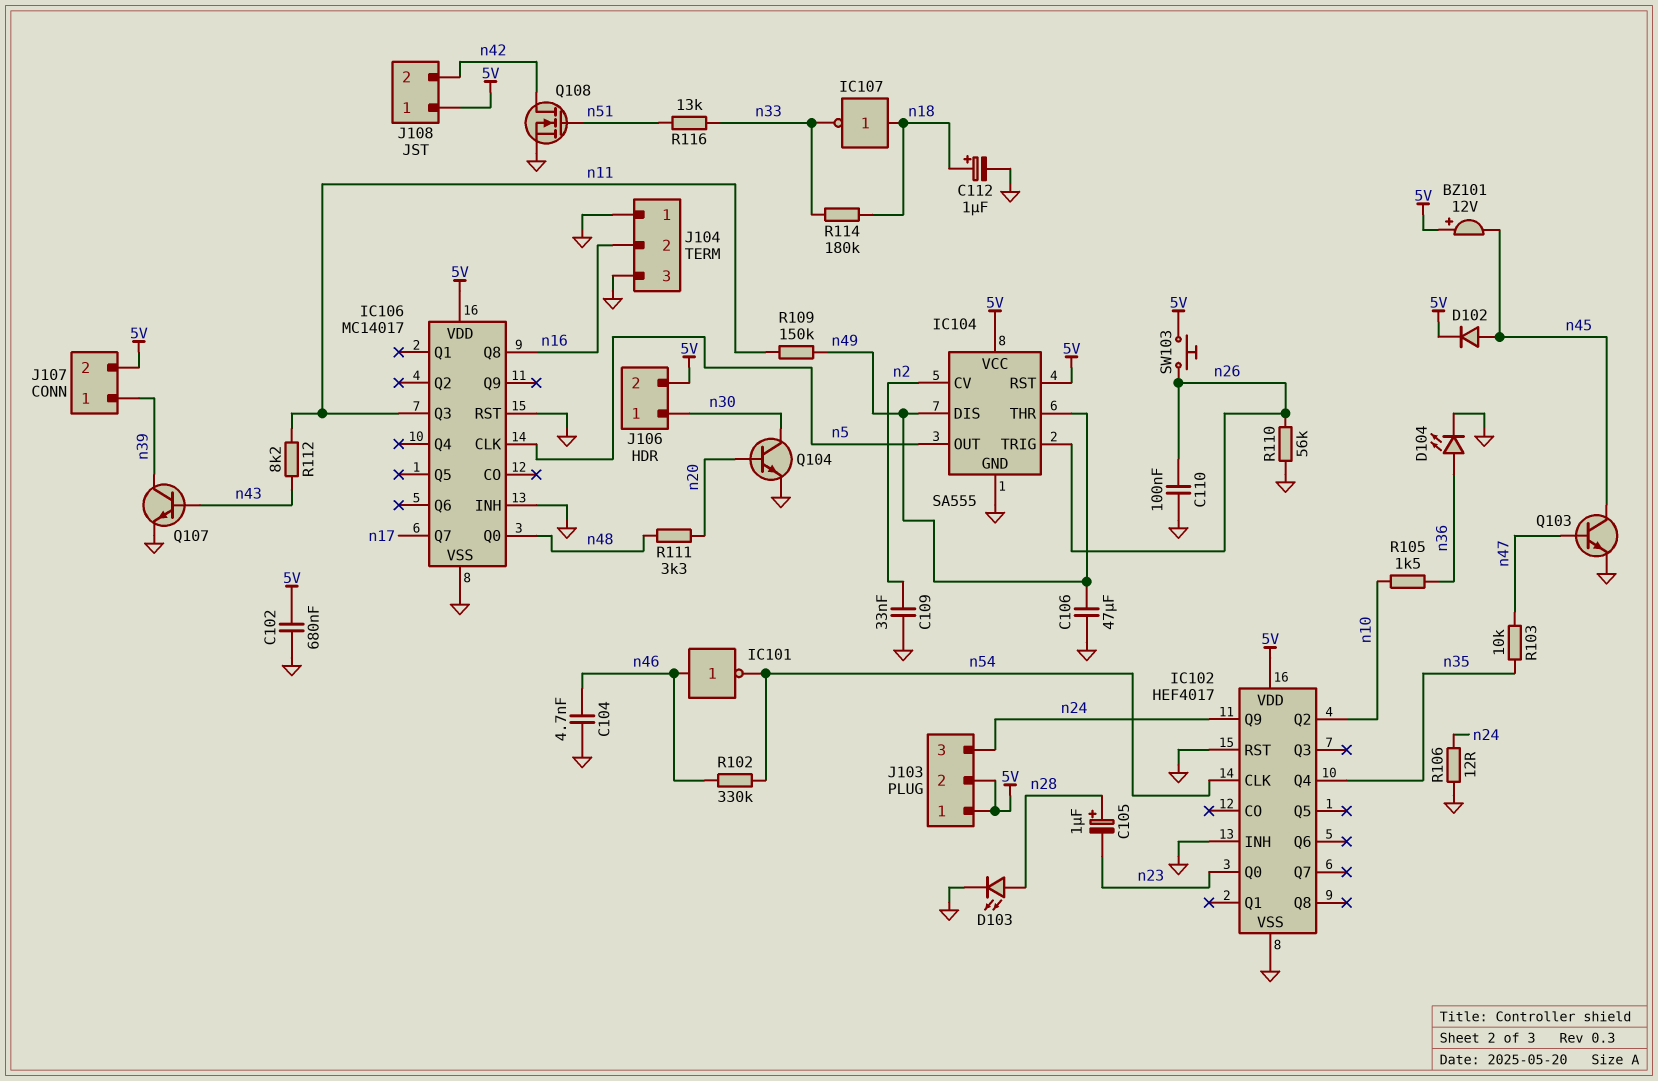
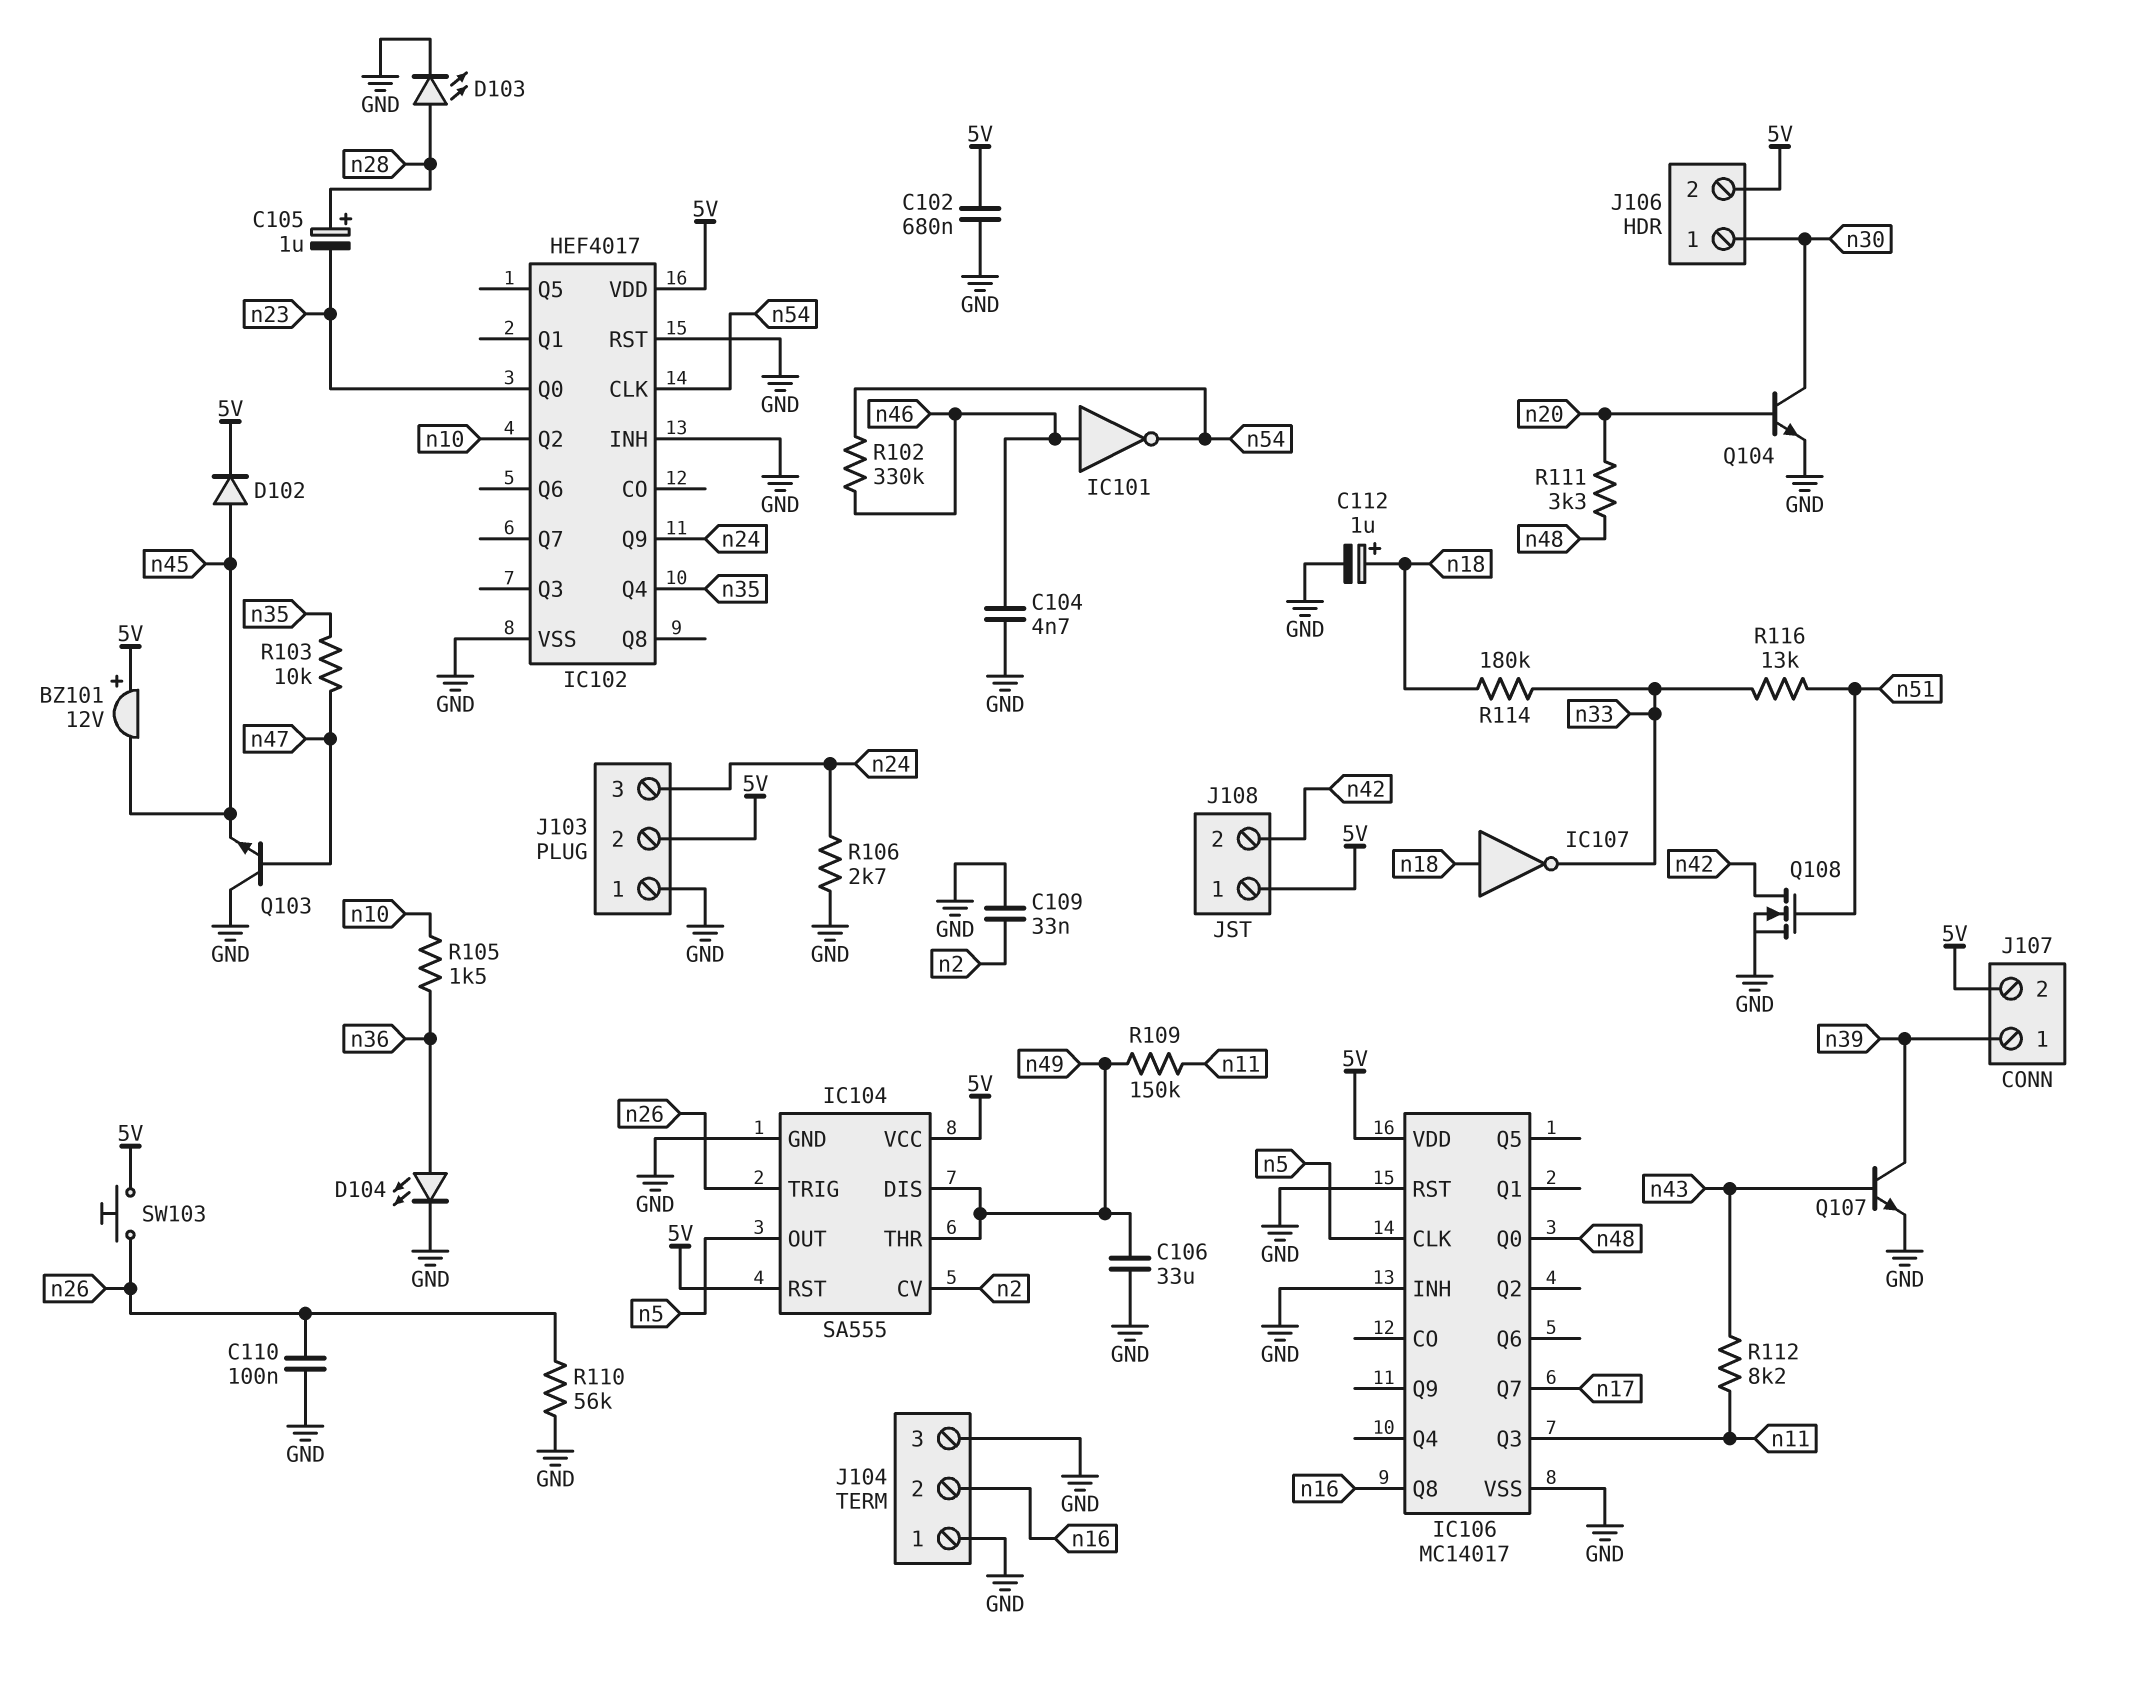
C106: 47uF (GND, n49) -> 33uF (GND, n49)
J103 pin 1: 5V -> GND
Q103: NPN (B n47, C n45, E GND) -> NPN (B n47, C GND, E n45)
R106: 12 (GND, n24) -> 2.7k (GND, n24)

